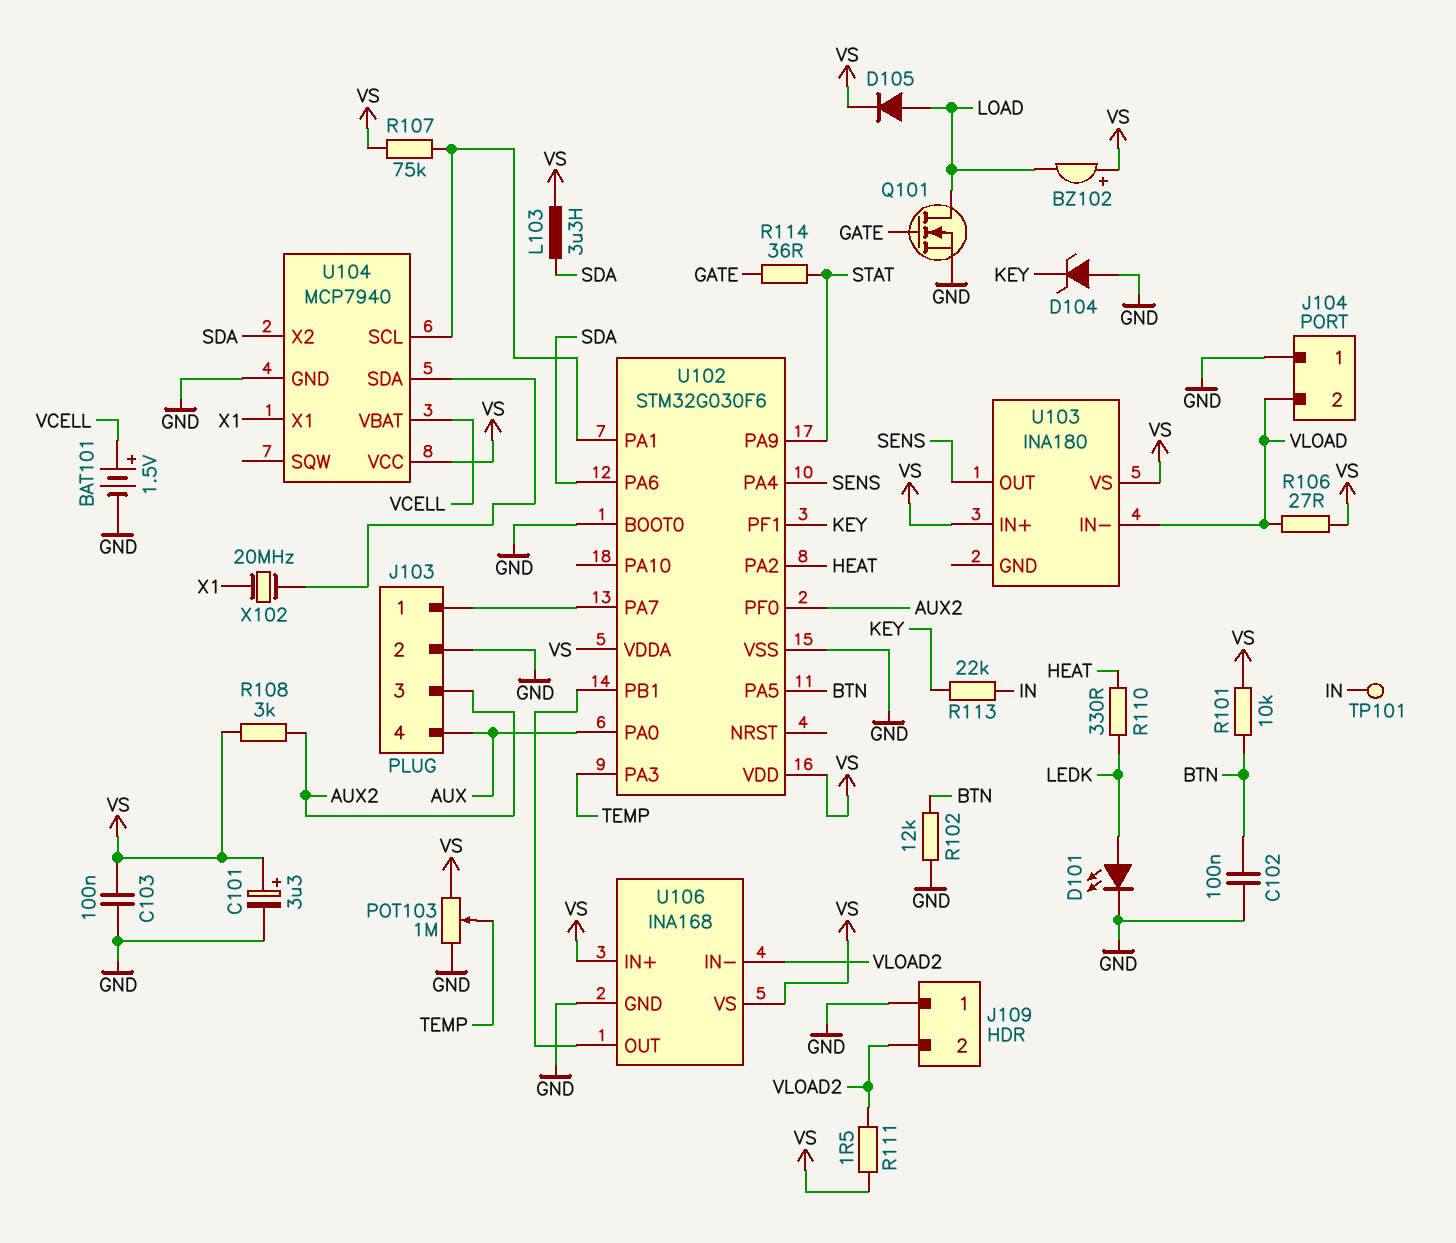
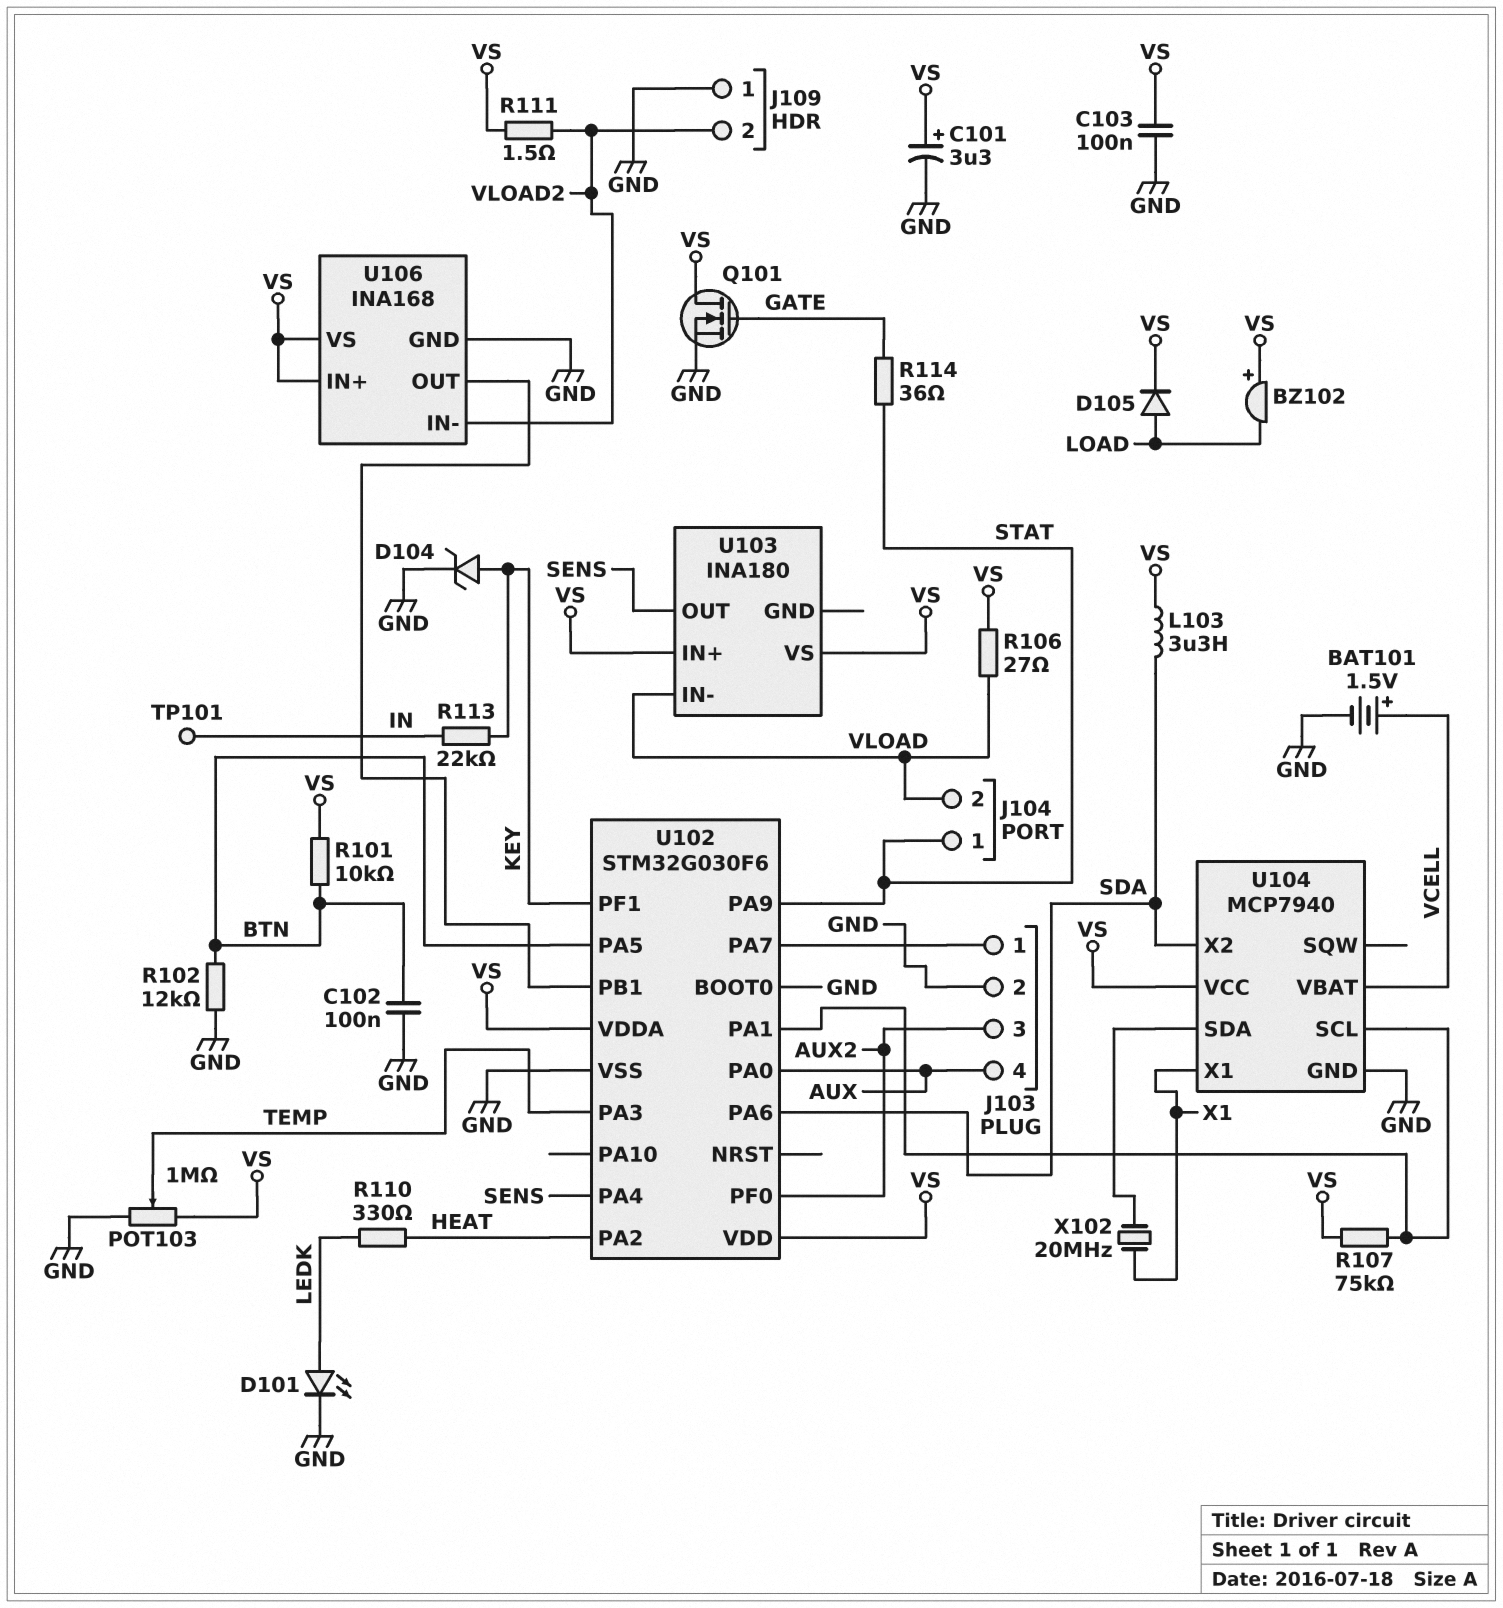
D104: zener (A GND, K KEY) -> zener (A KEY, K GND)
J104 pin 1: GND -> STAT
Q101: NMOS (G GATE, D LOAD, S GND) -> NMOS (G GATE, D VS, S GND)
R108: 3k (AUX2, VS) -> none

